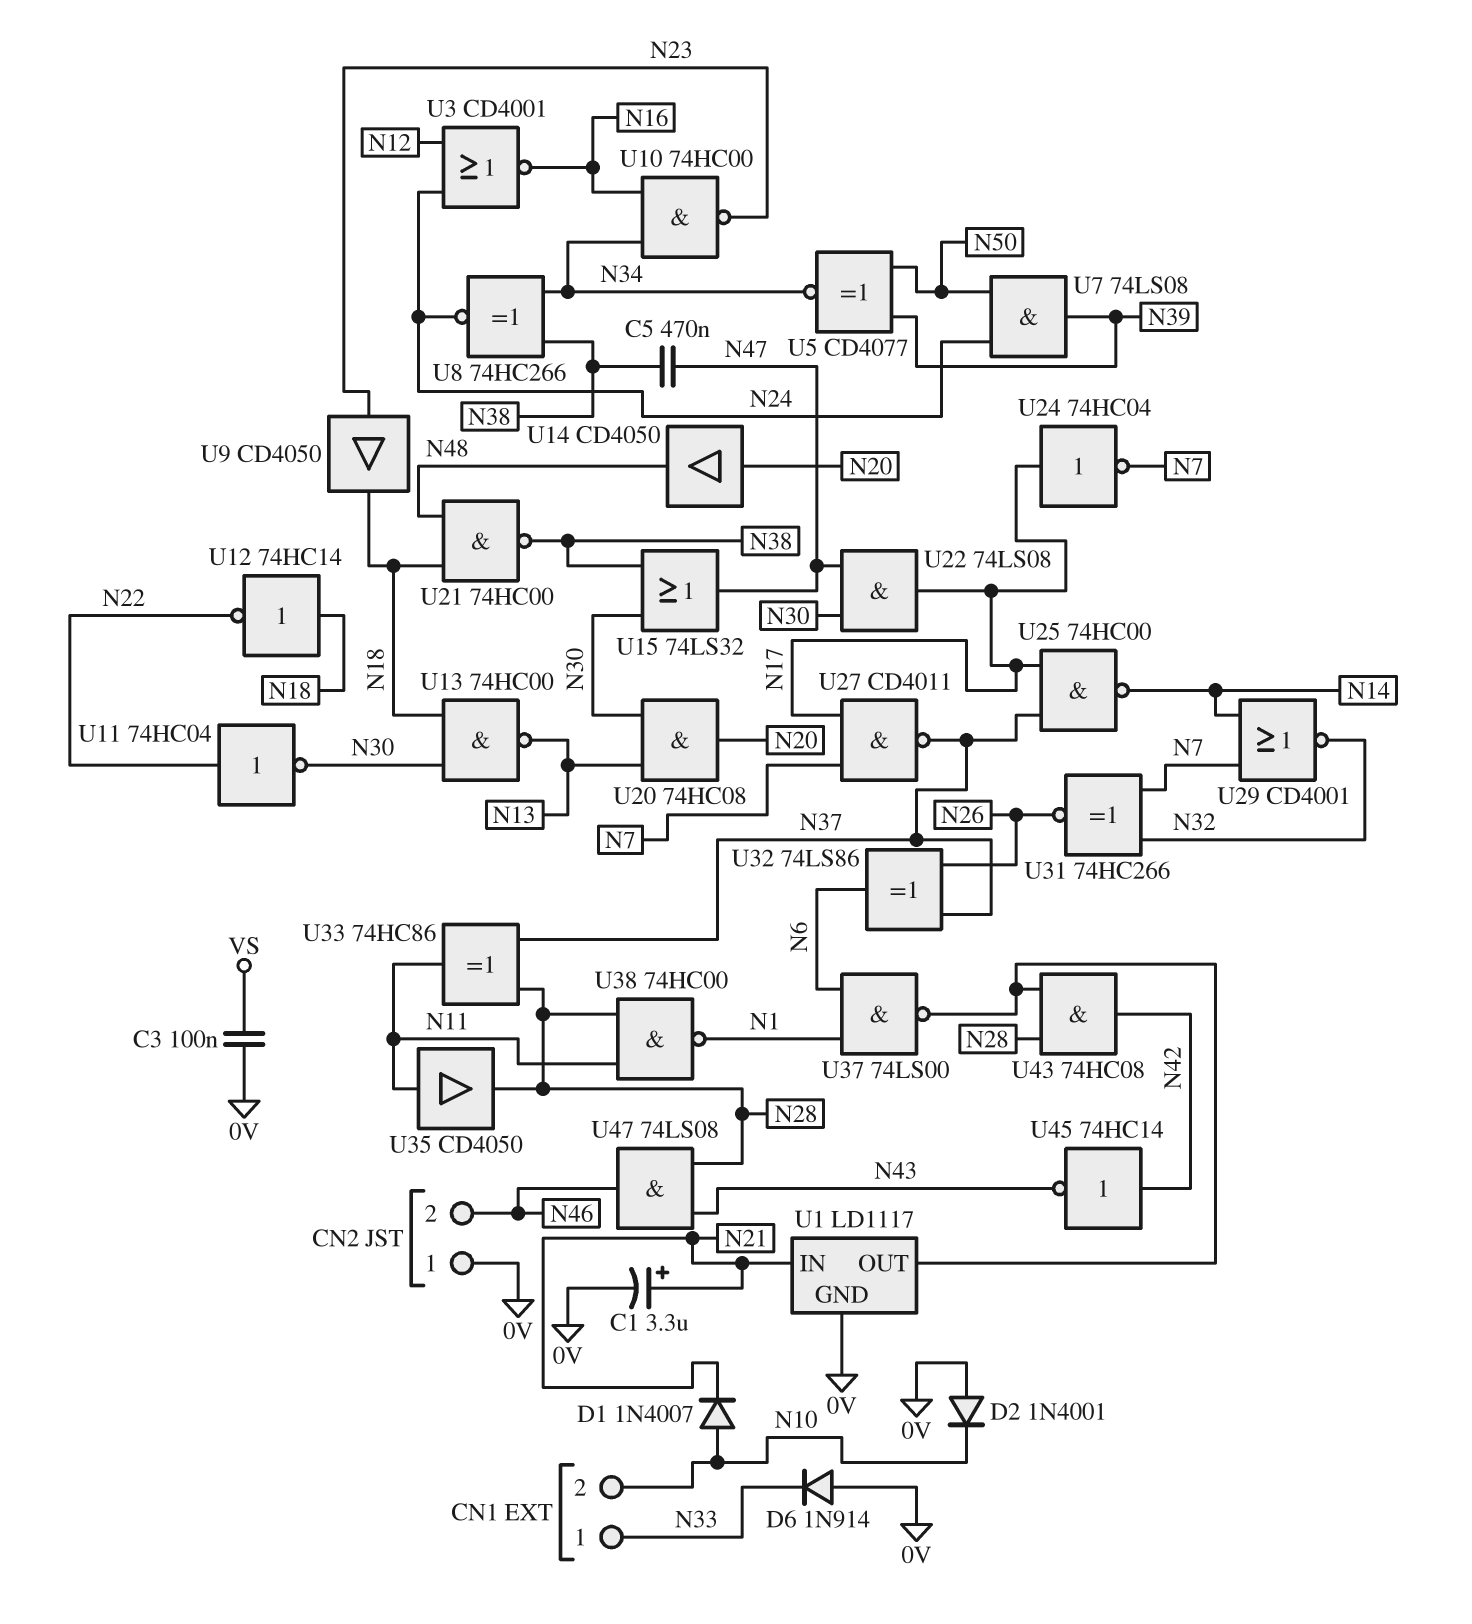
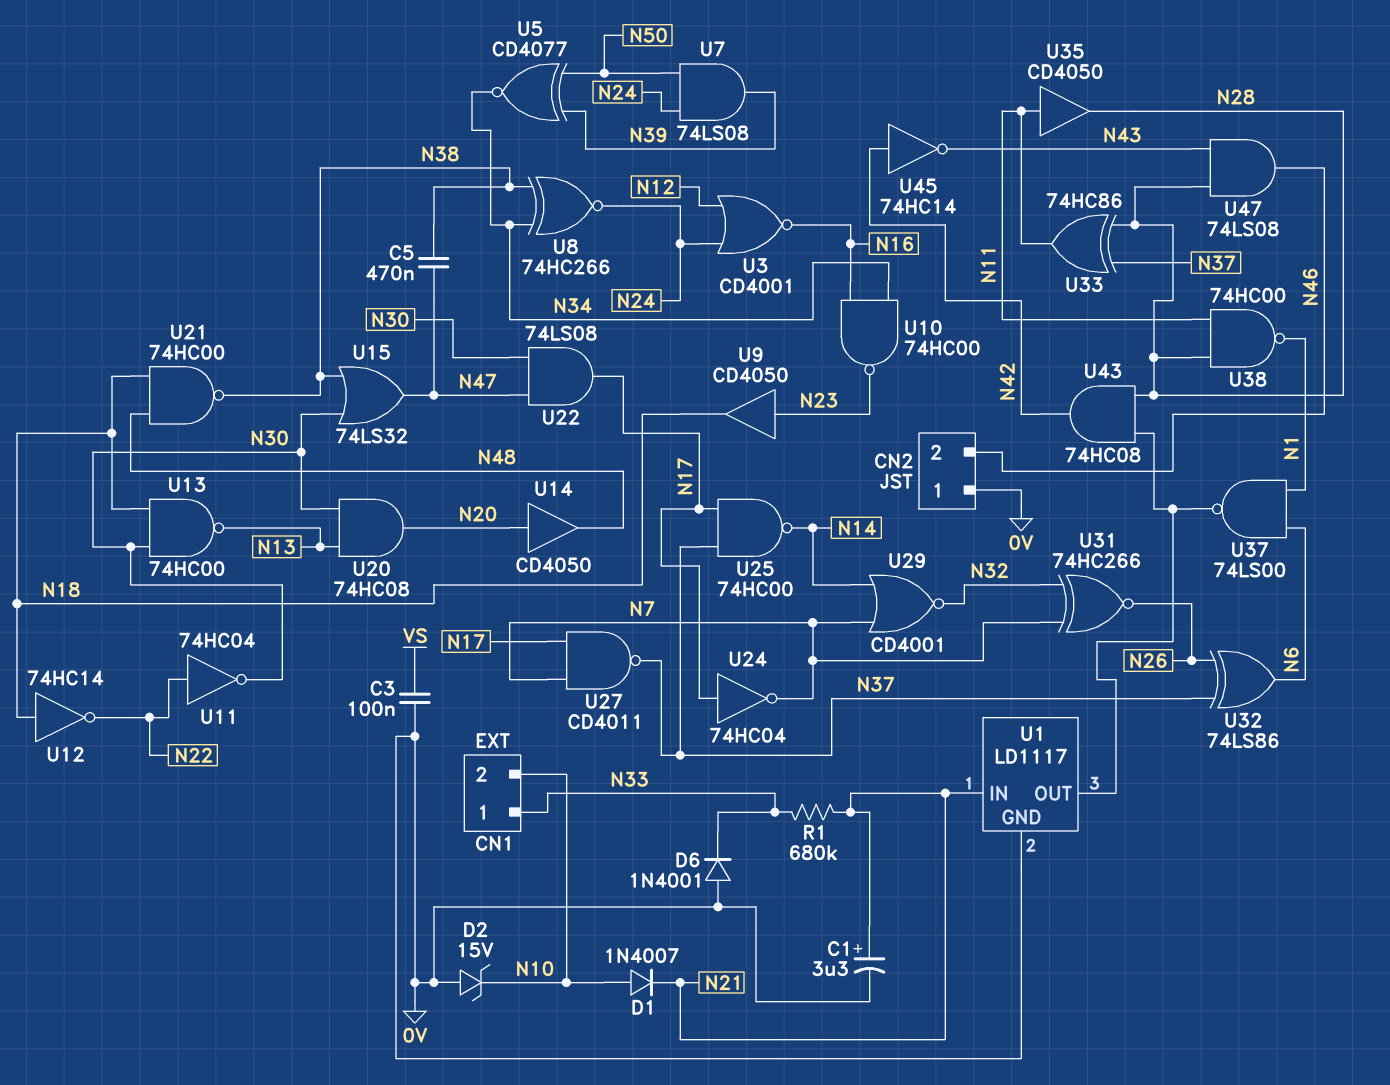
D2: diode 1N4001 (A 0V, K N10) -> zener 15V (A 0V, K N10)
D6: diode 1N914 (A 0V, K N33) -> diode 1N4001 (A 0V, K N33)
R1: none -> 680k (N21, N33)

